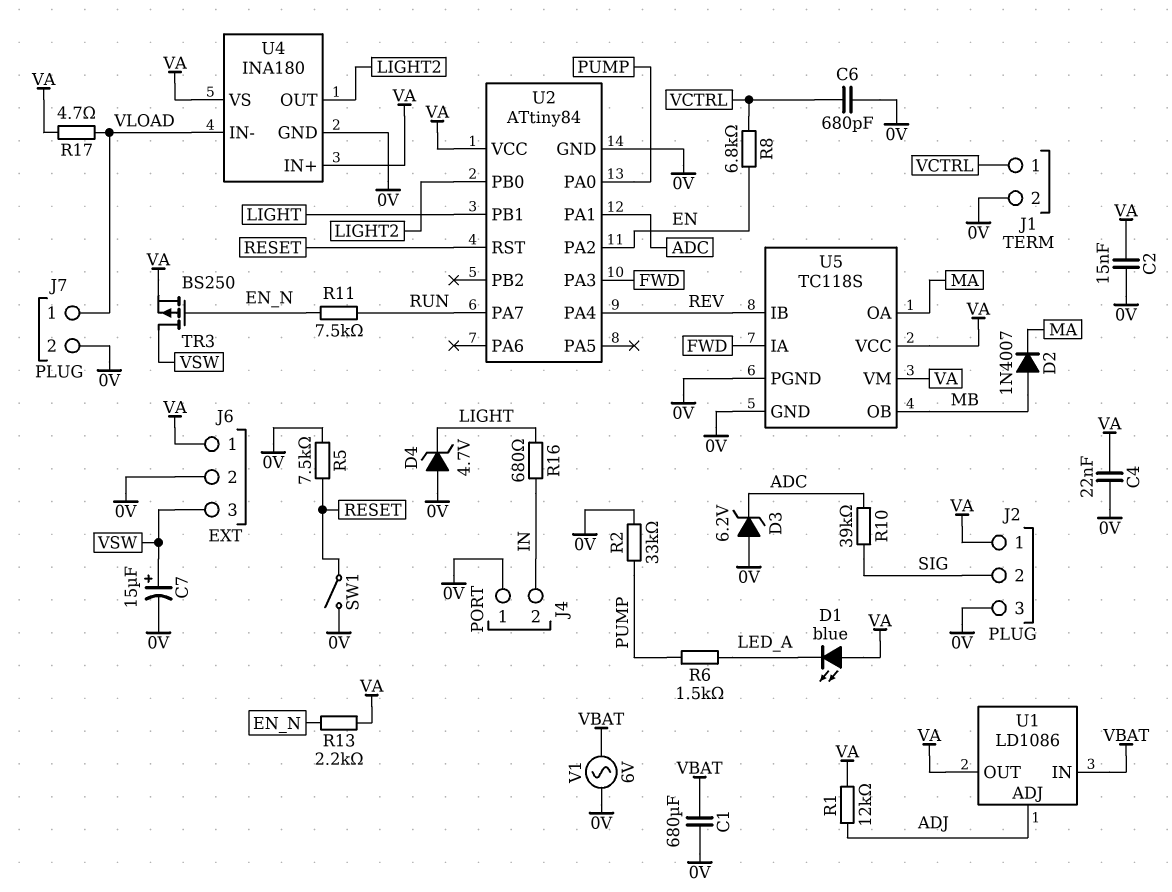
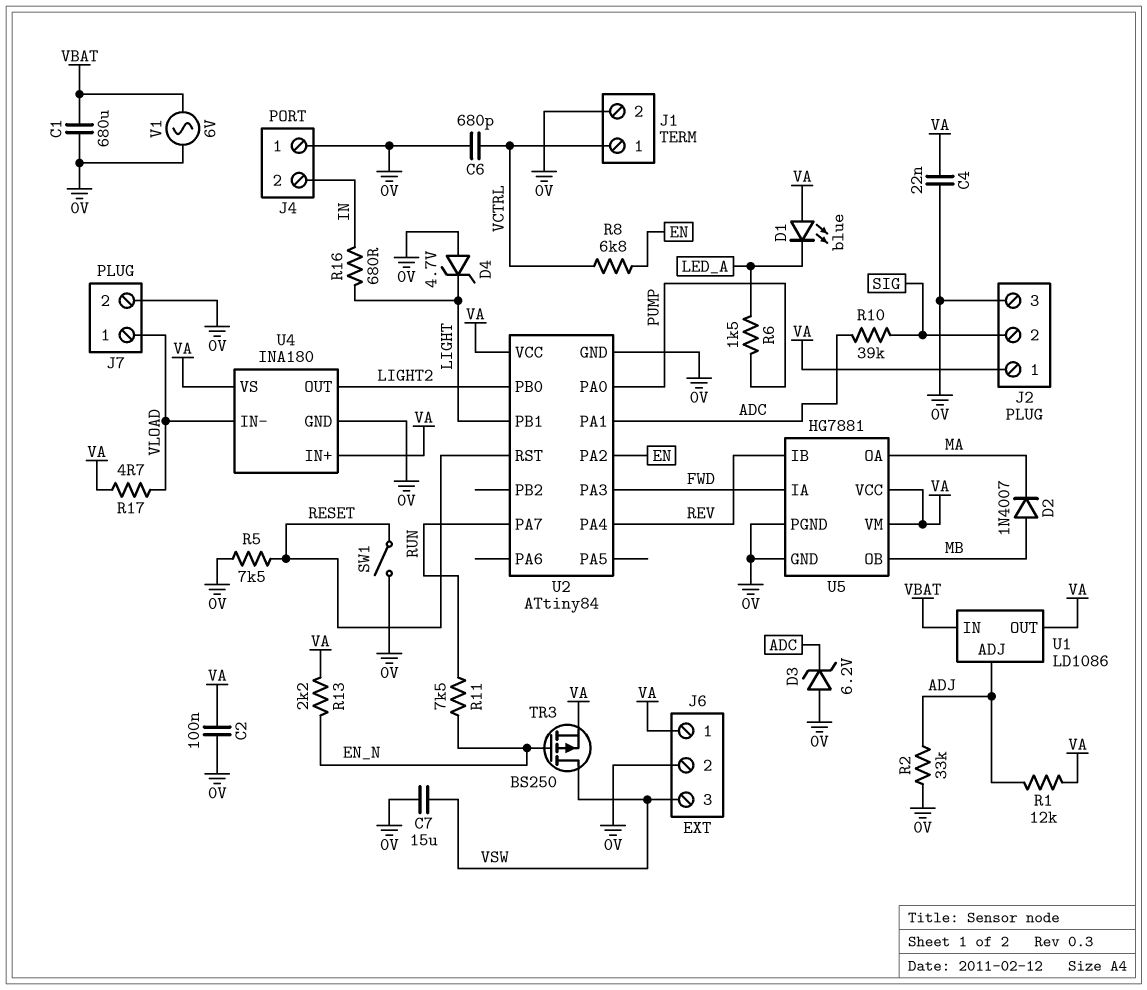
C2: 15nF (0V, VA) -> 100nF (0V, VA)
C7: 15uF (plus VSW, minus 0V) -> 15uF (0V, VSW)
R2: 33k (0V, PUMP) -> 33k (0V, ADJ)
U5: TC118S -> HG7881

